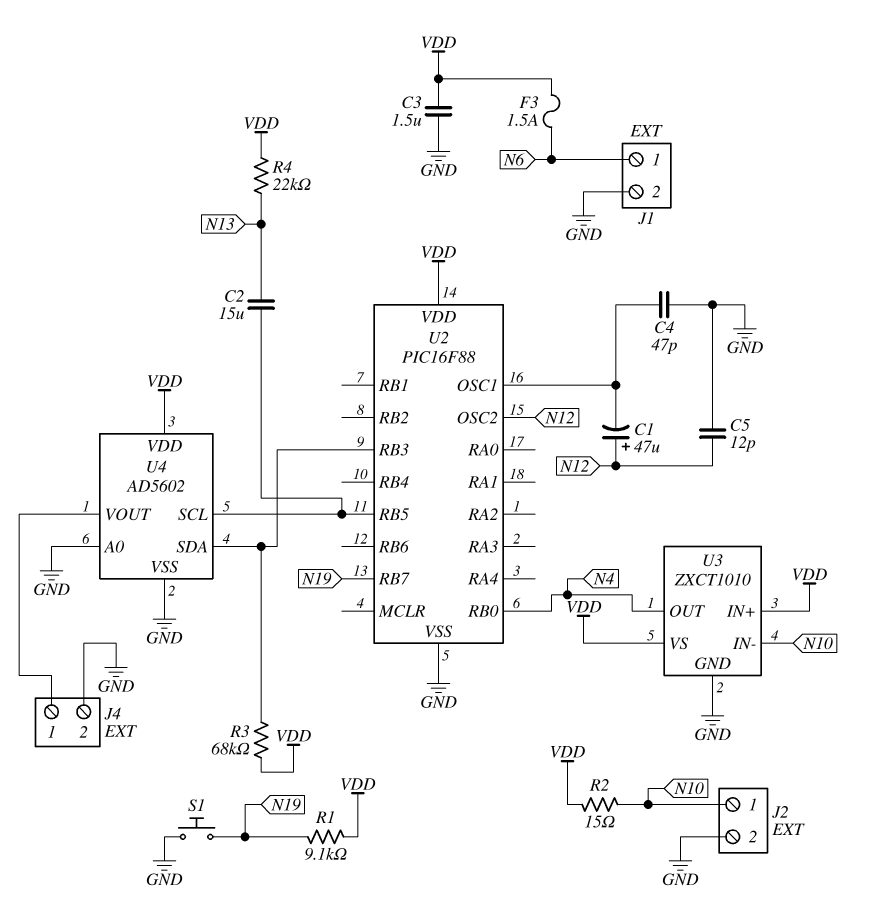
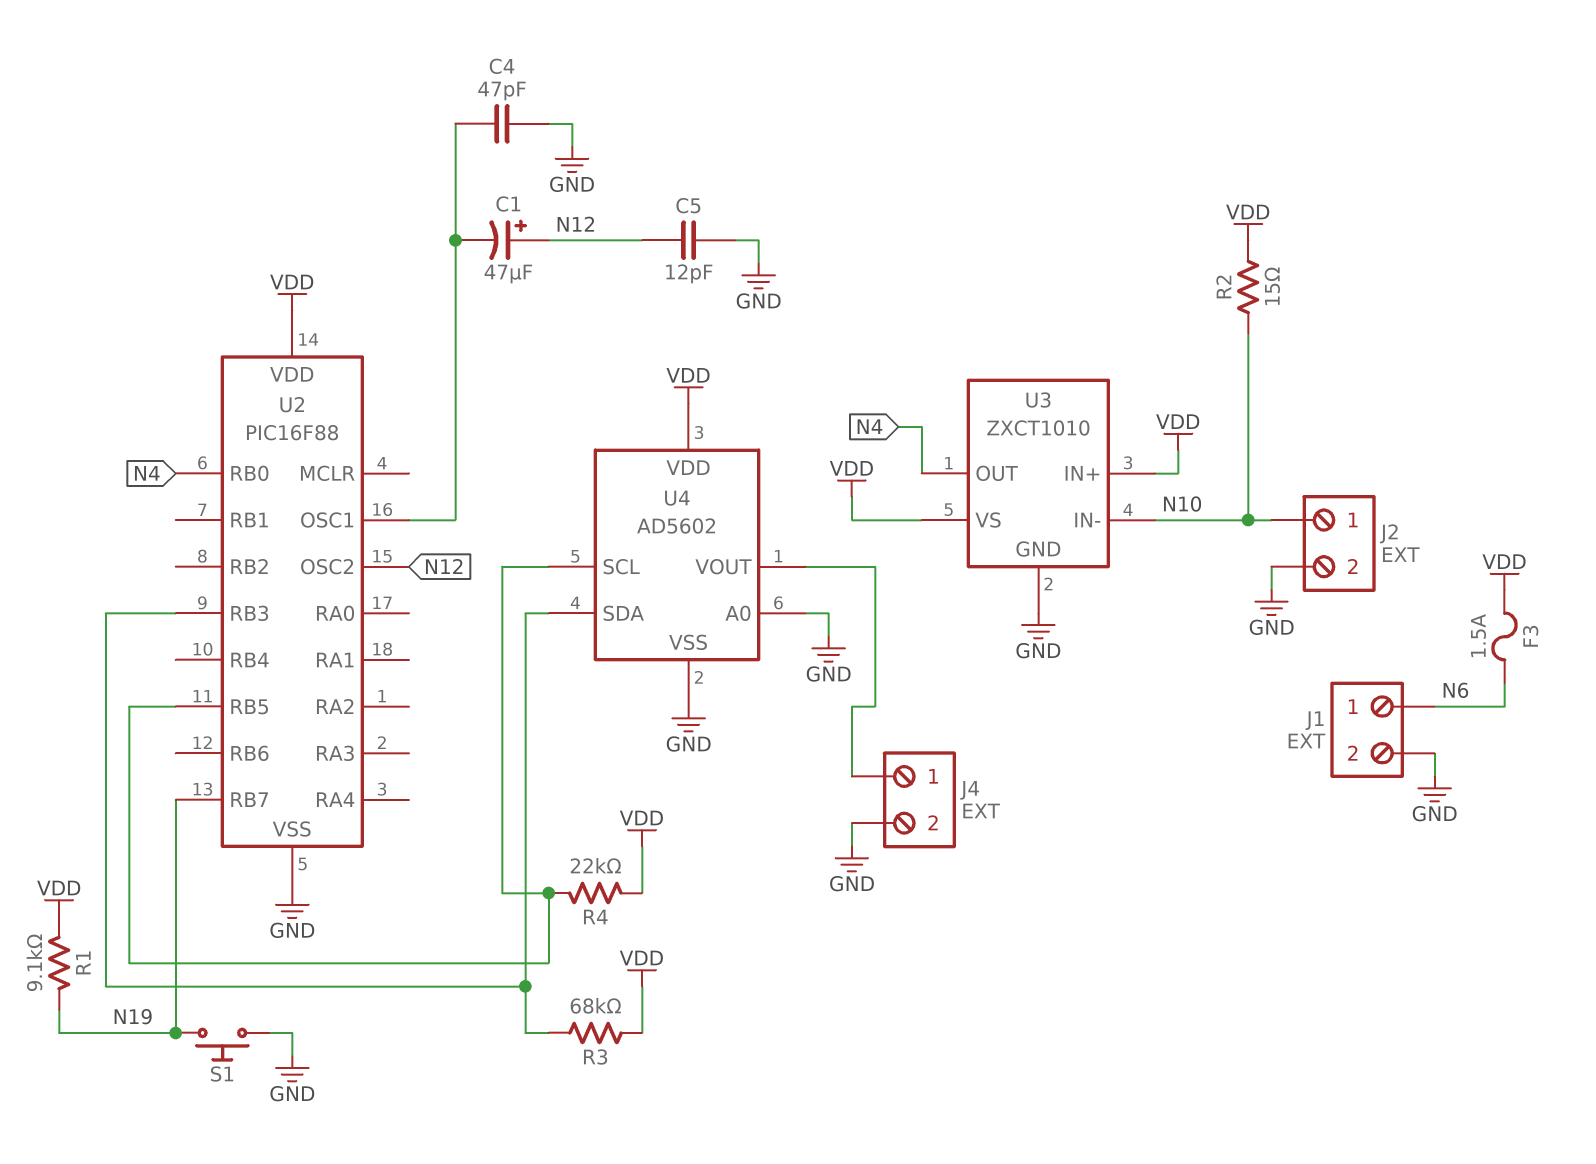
C2: 15uF (N13, U2/RB5) -> none
C3: 1.5uF (GND, VDD) -> none
R4: 22k (N13, VDD) -> 22k (U2/RB5, VDD)

